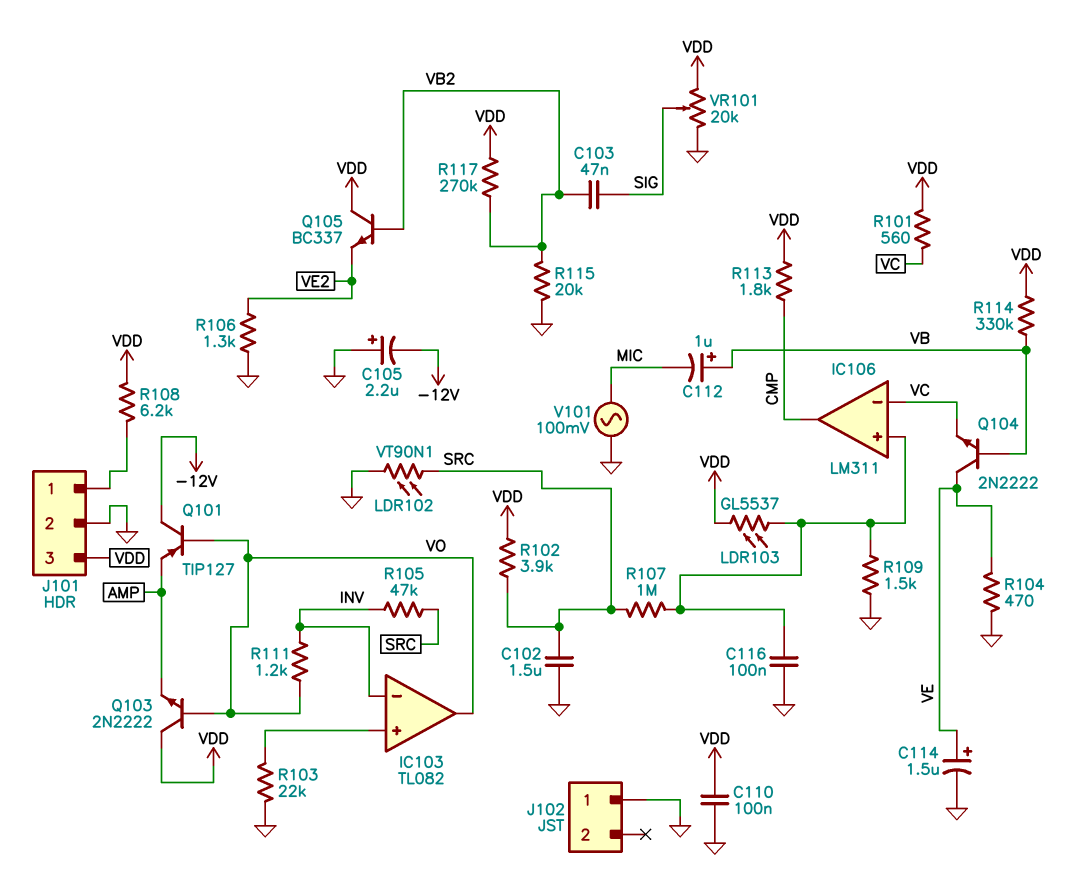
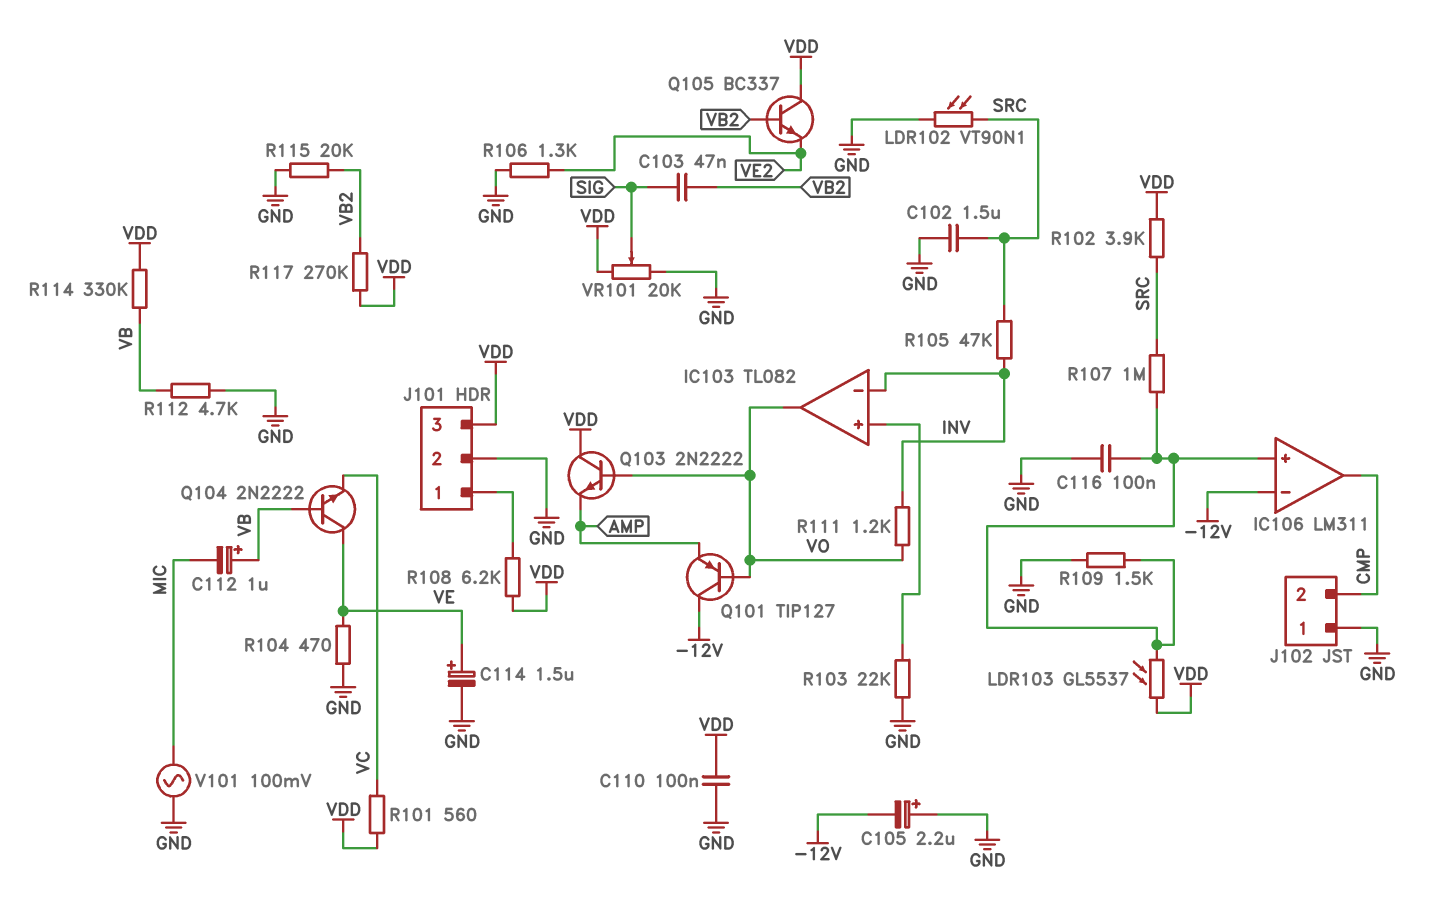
IC106 pin in-: VC -> -12V
J102 pin 2: none -> CMP
R112: none -> 4.7k (GND, VB)
R113: 1.8k (CMP, VDD) -> none

